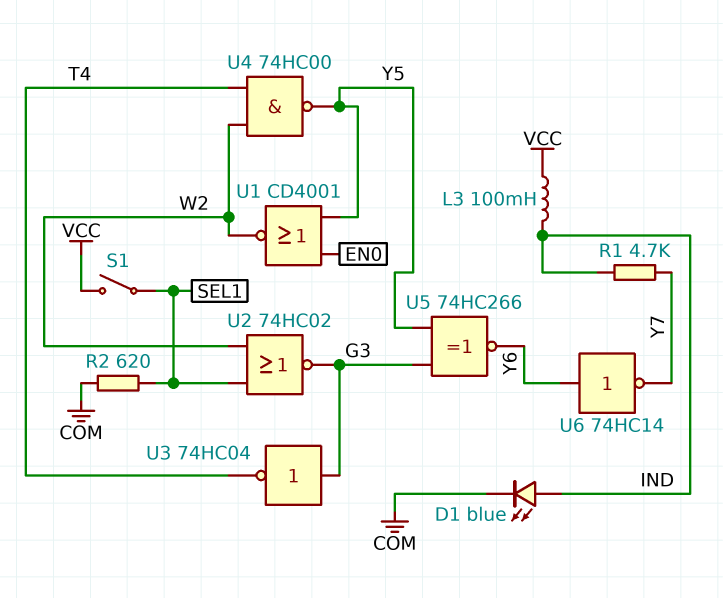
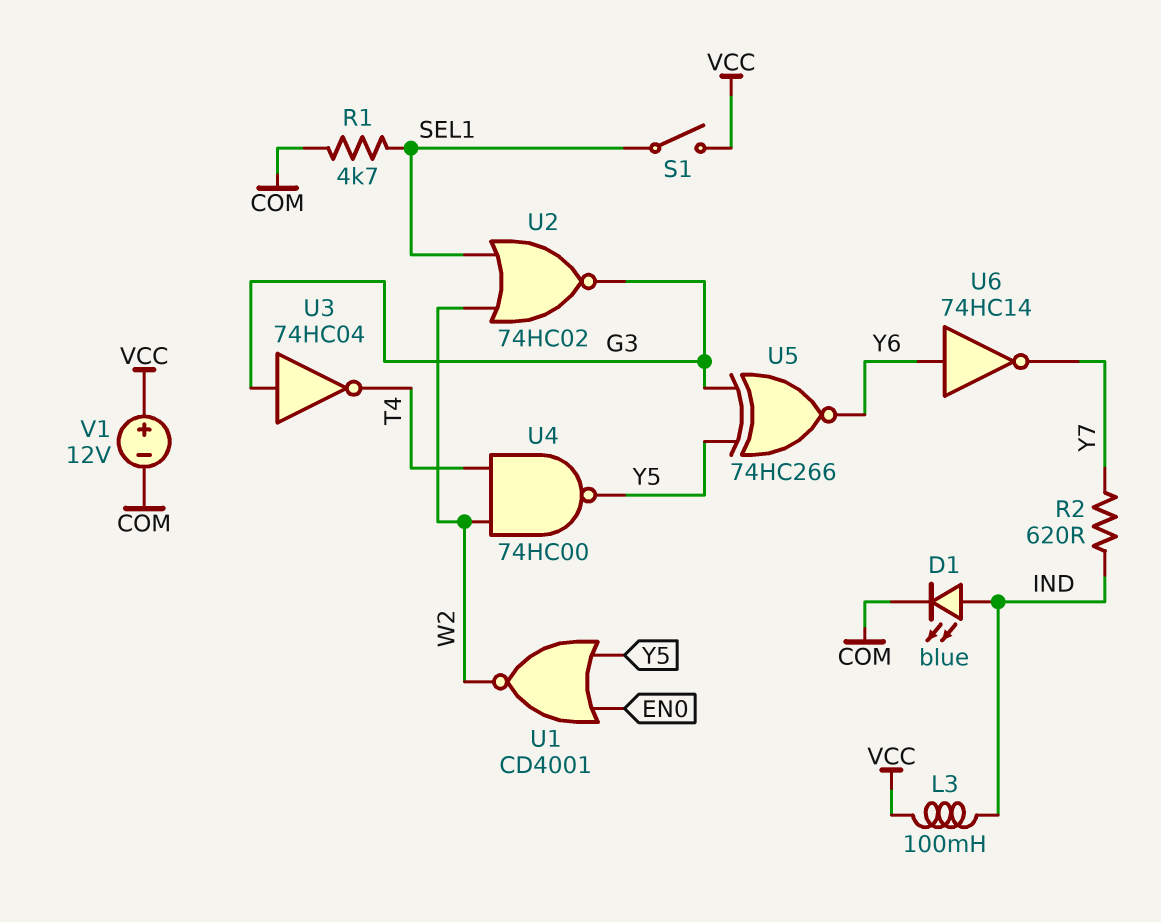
R1: 4.7k (IND, Y7) -> 4.7k (COM, SEL1)
R2: 620 (COM, SEL1) -> 620 (IND, Y7)
V1: none -> 12V (plus VCC, minus COM)

